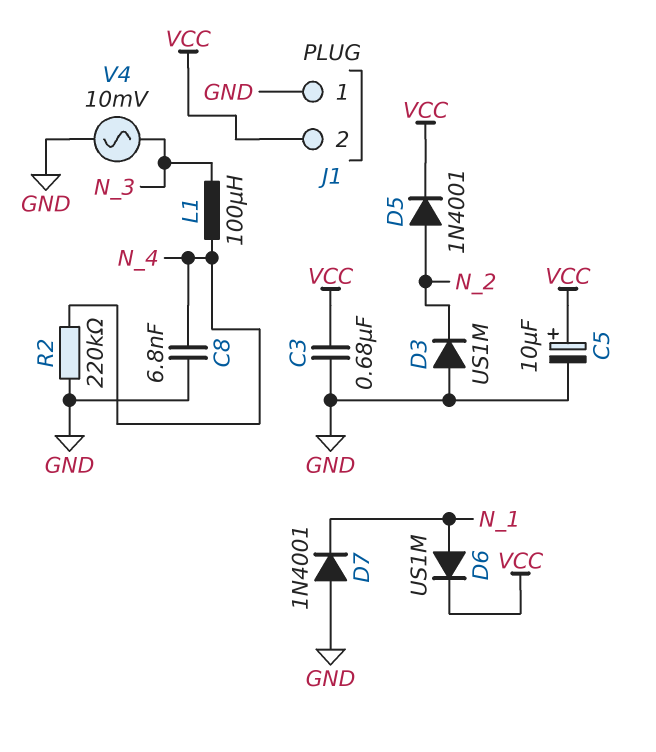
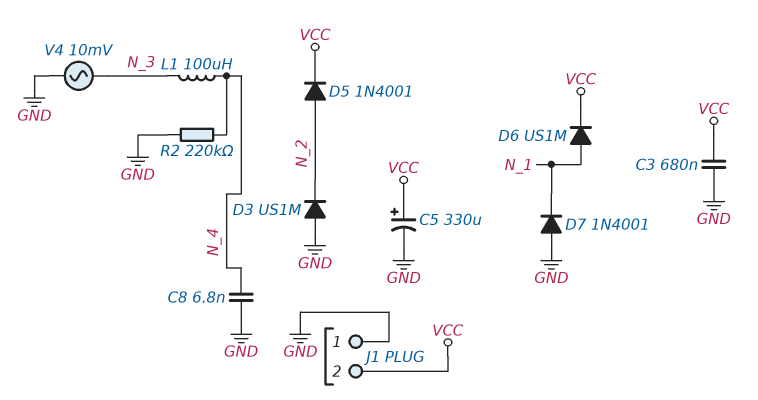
C5: 10uF (plus VCC, minus GND) -> 330uF (plus VCC, minus GND)

